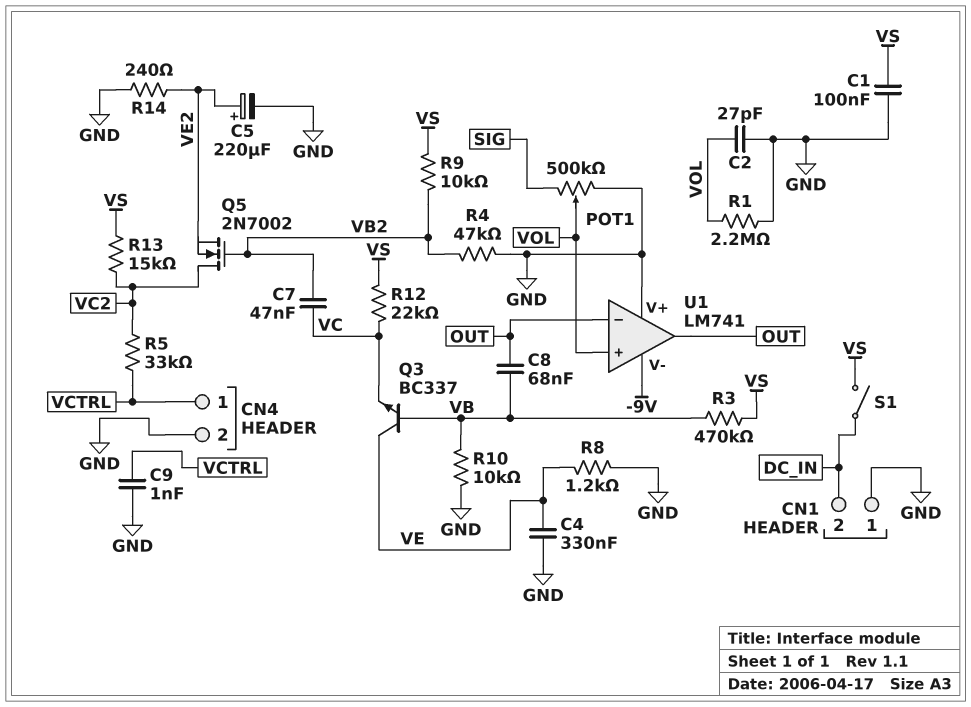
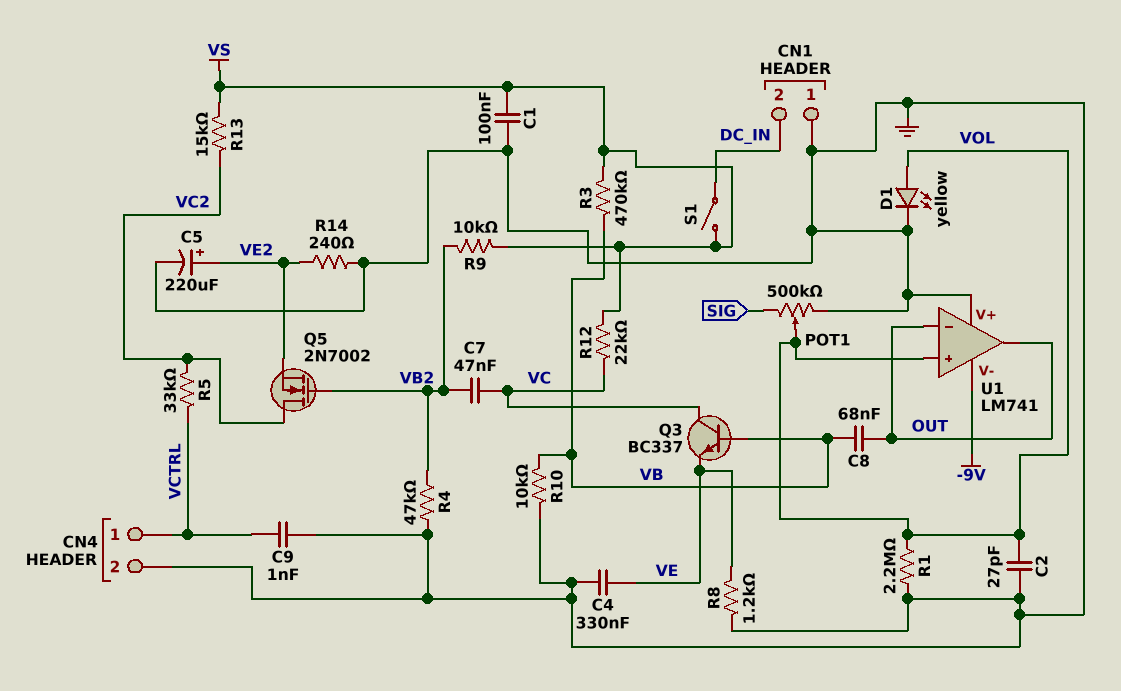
D1: none -> LED yellow (A VOL, K GND)
Q3: NPN BC337 (B VB, C VE, E VC) -> NPN BC337 (B VB, C VC, E VE)

